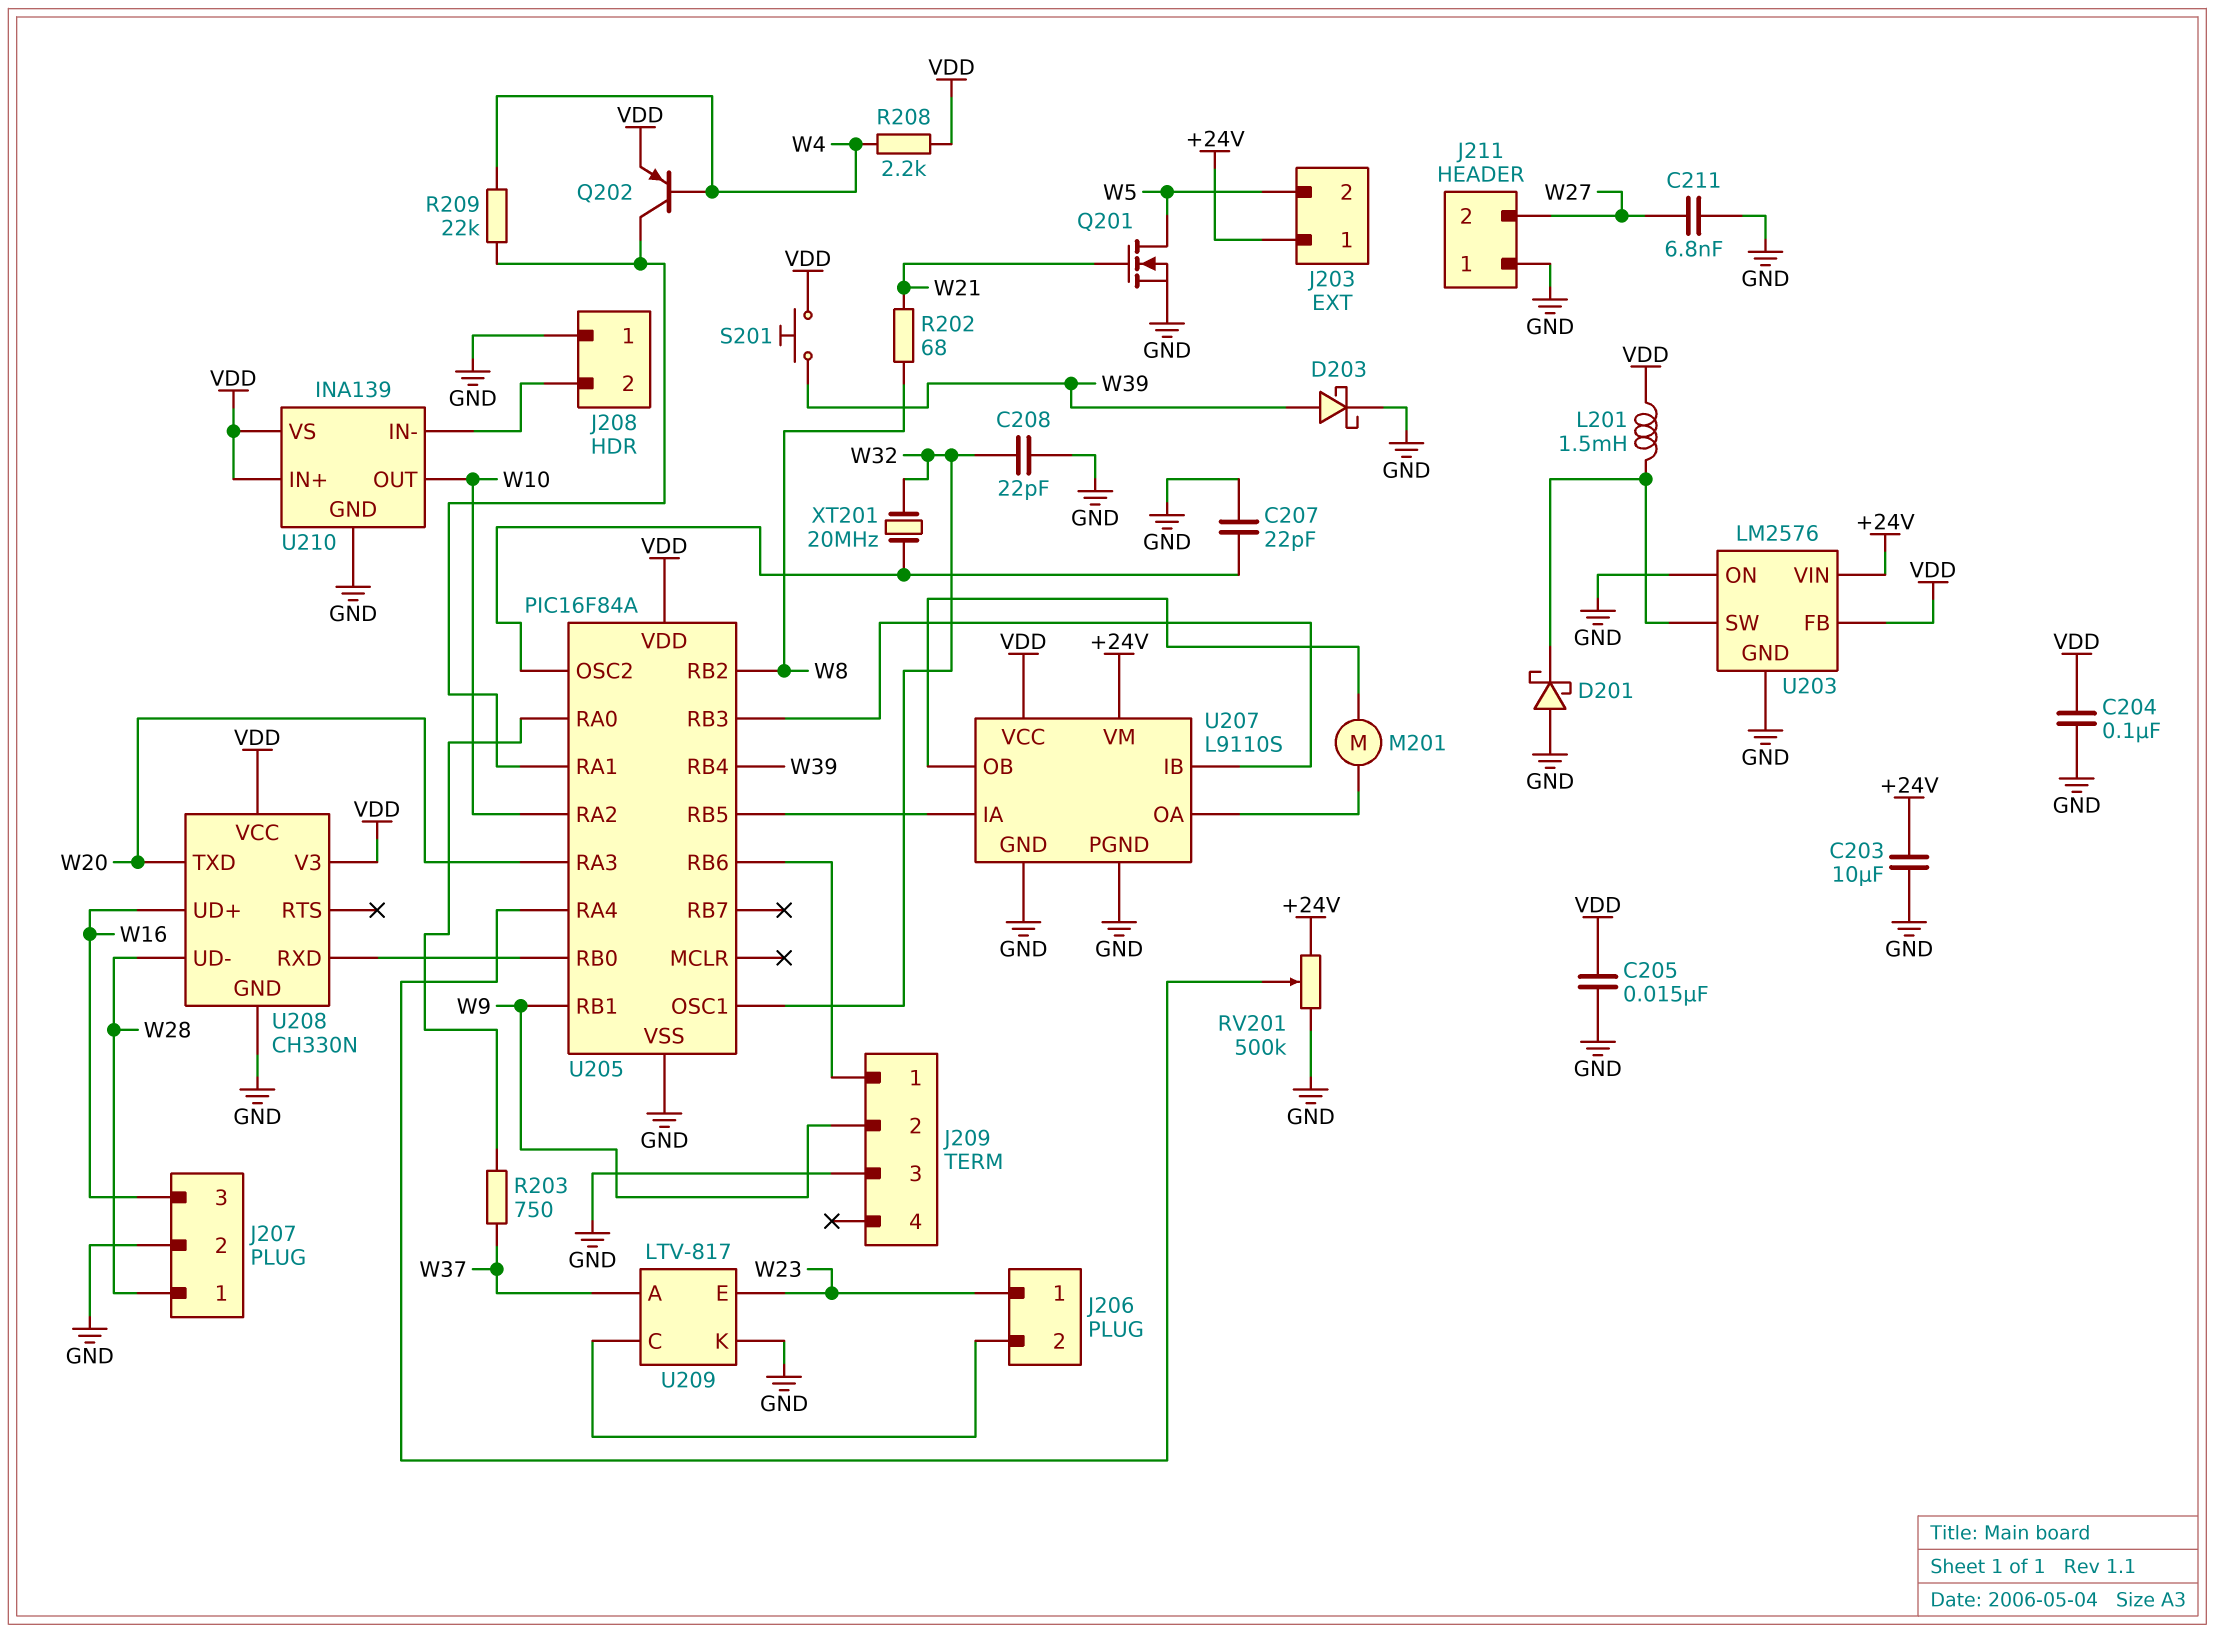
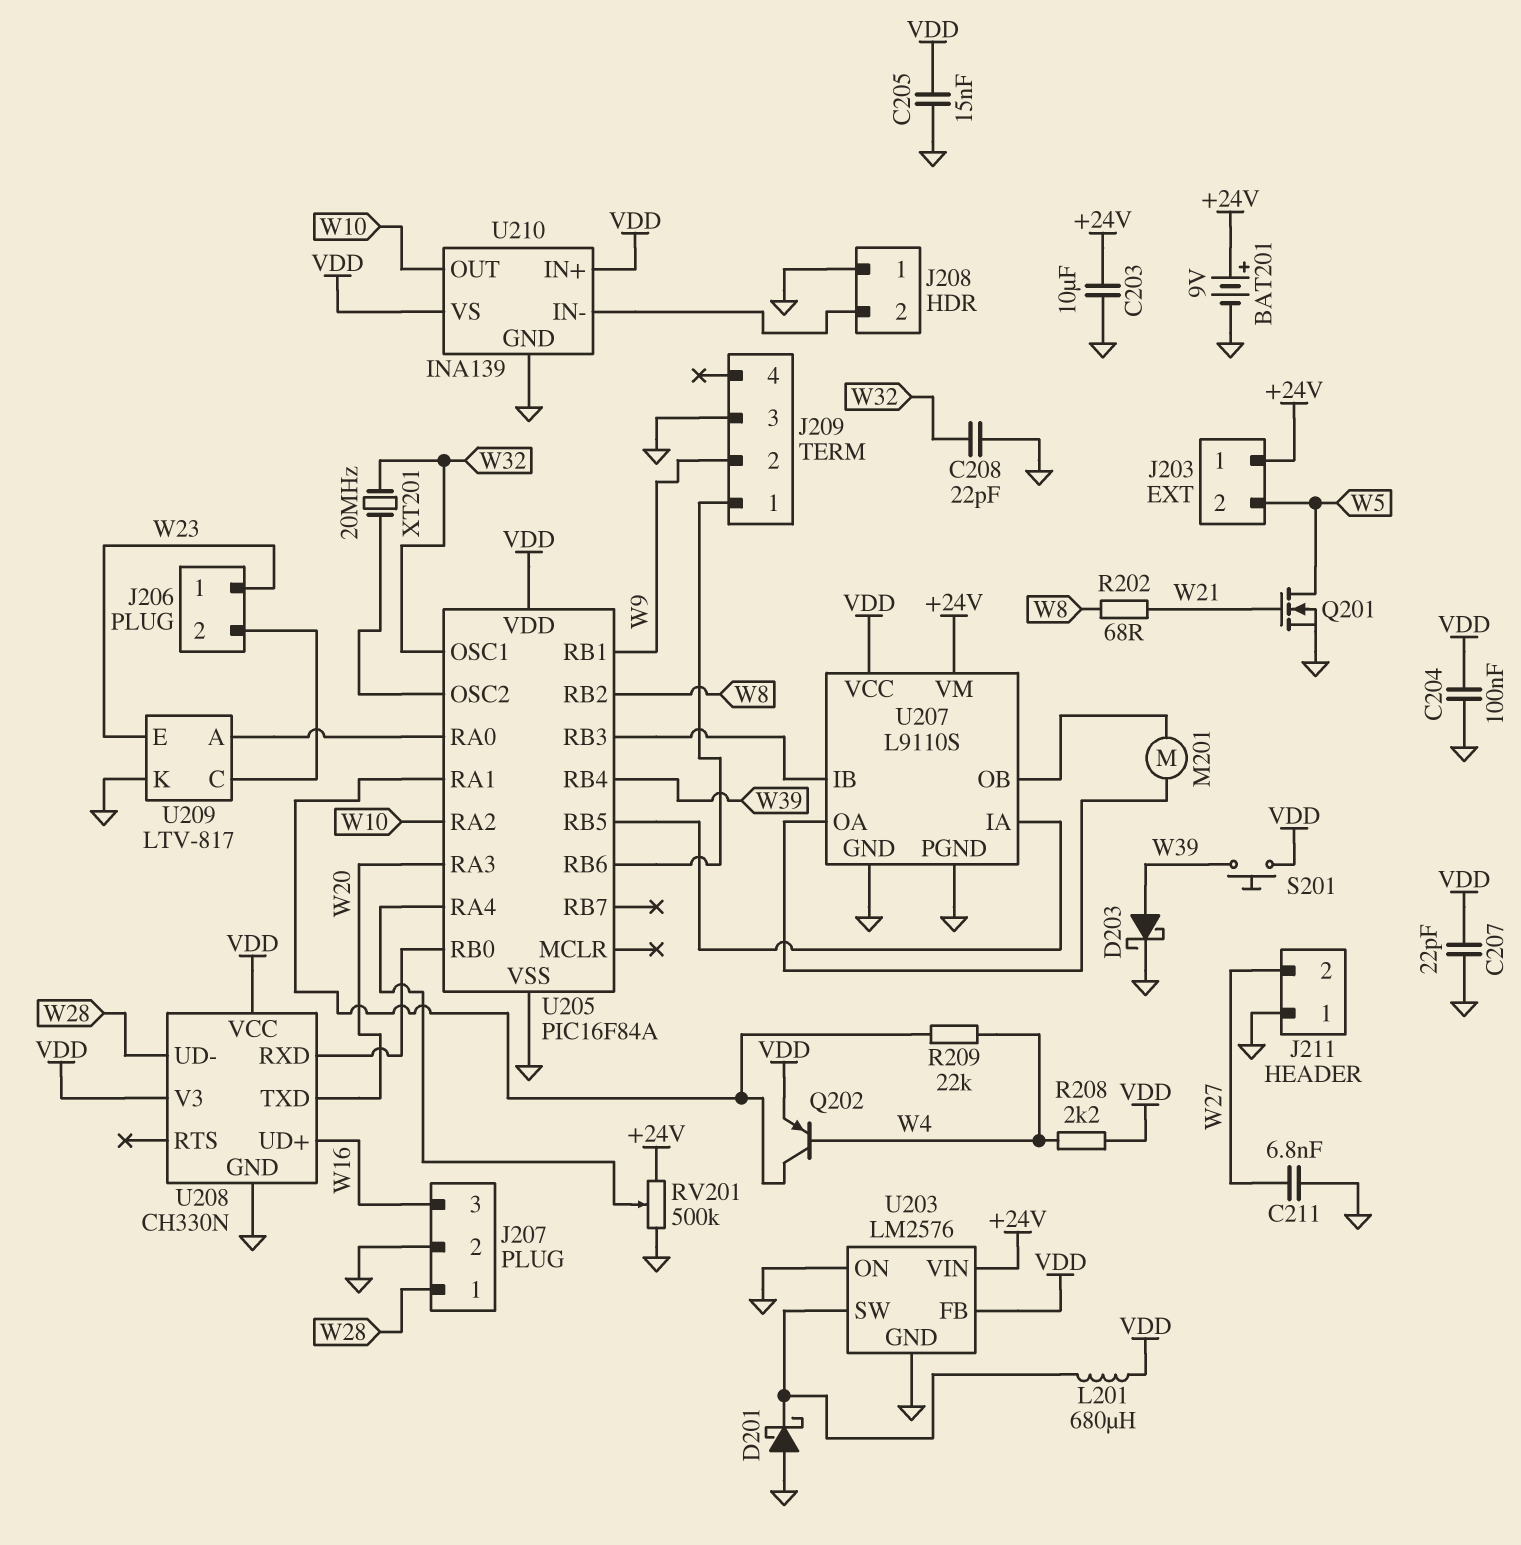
BAT201: none -> 9V (plus +24V, minus GND)
C207: 22pF (GND, U205/OSC2) -> 22pF (GND, VDD)
L201: 1.5mH (U203/SW, VDD) -> 680uH (U203/SW, VDD)
R203: 750 (U205/RA0, W37) -> none
U209 pin A: W37 -> U205/RA0

